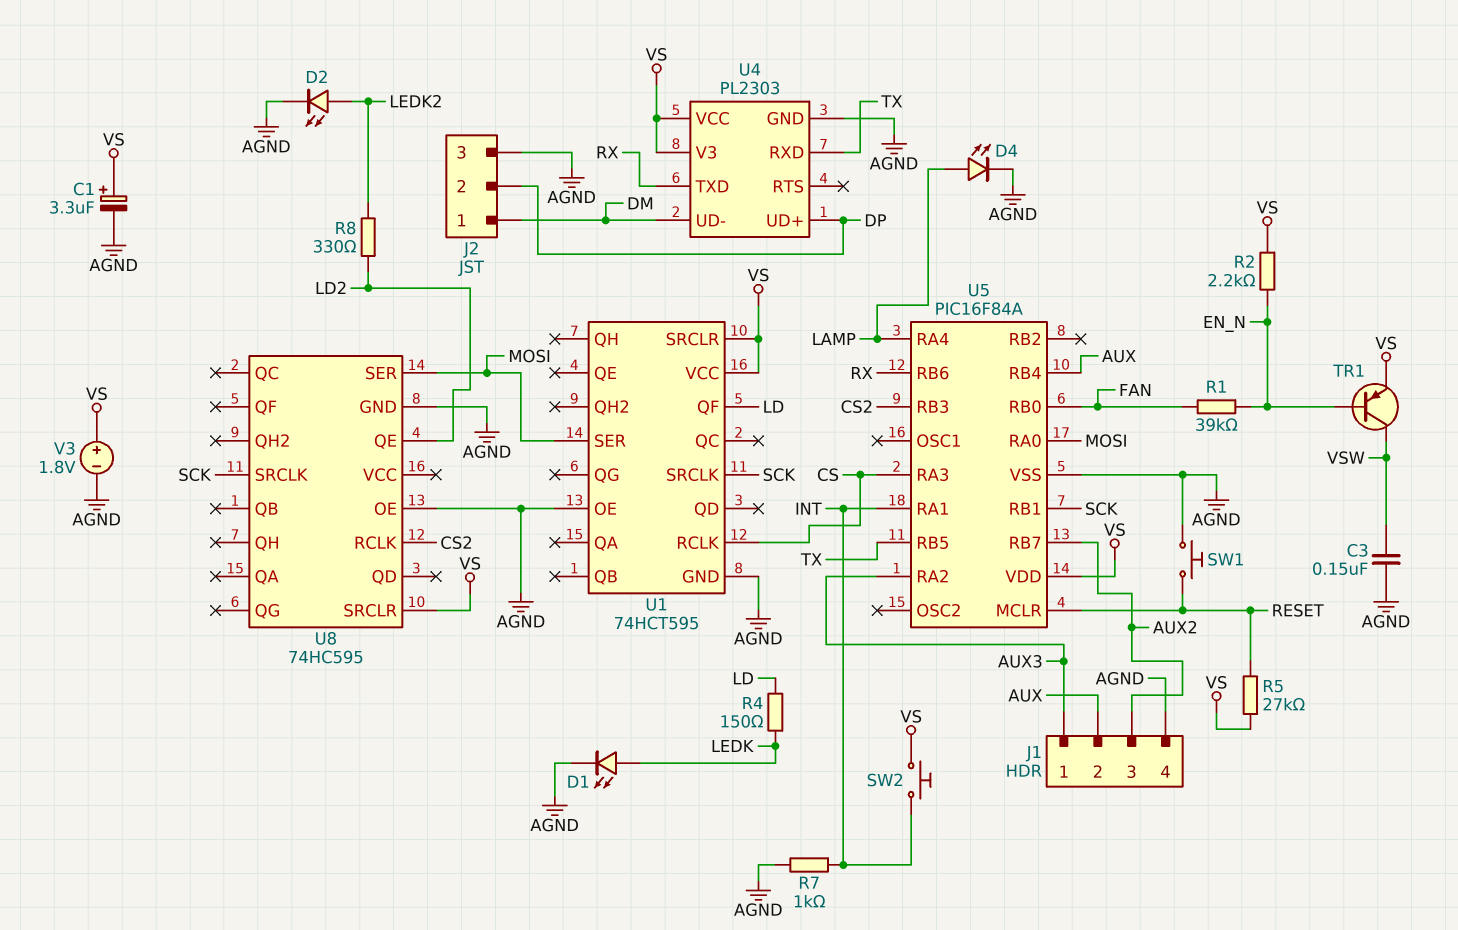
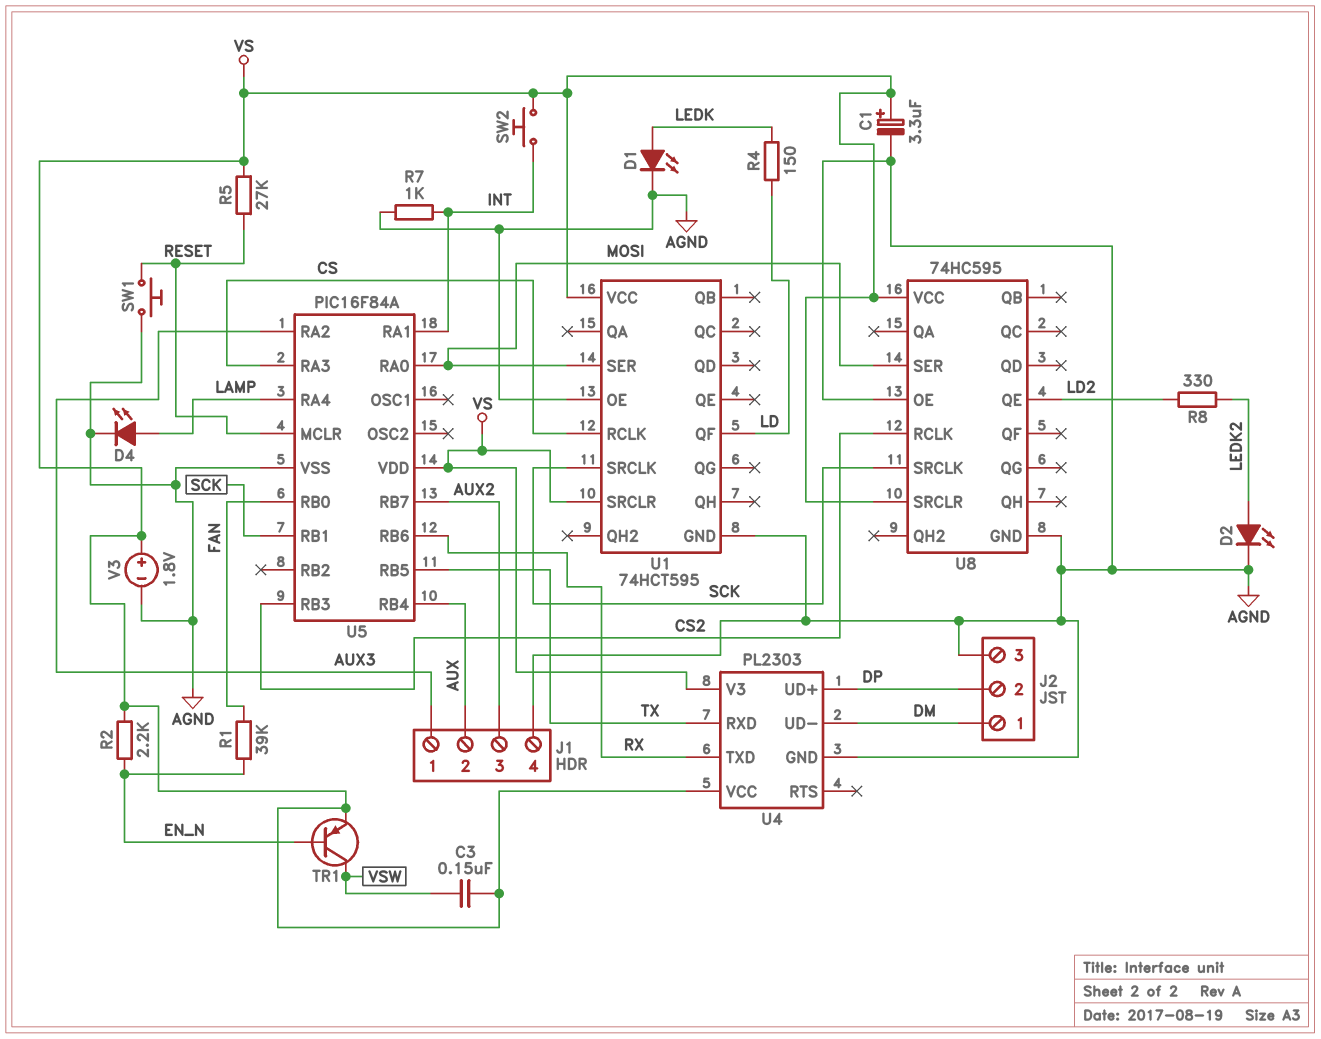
C3: 150nF (AGND, VSW) -> 150nF (VS, VSW)
U8 pin VCC: none -> VS

